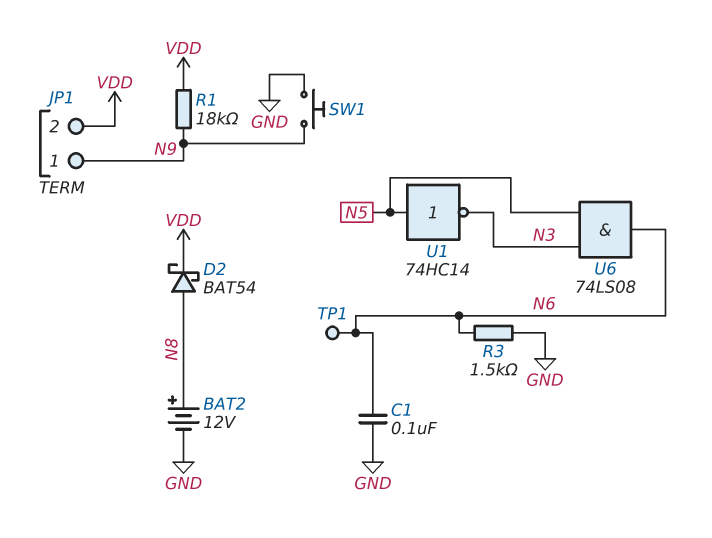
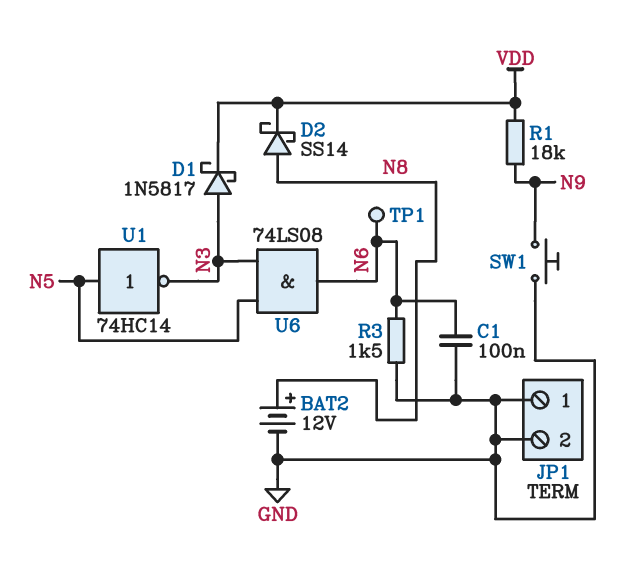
D1: none -> schottky 1N5817 (A N3, K VDD)
D2: schottky BAT54 (A N8, K VDD) -> schottky SS14 (A N8, K VDD)
JP1 pin 1: N9 -> GND
JP1 pin 2: VDD -> GND

